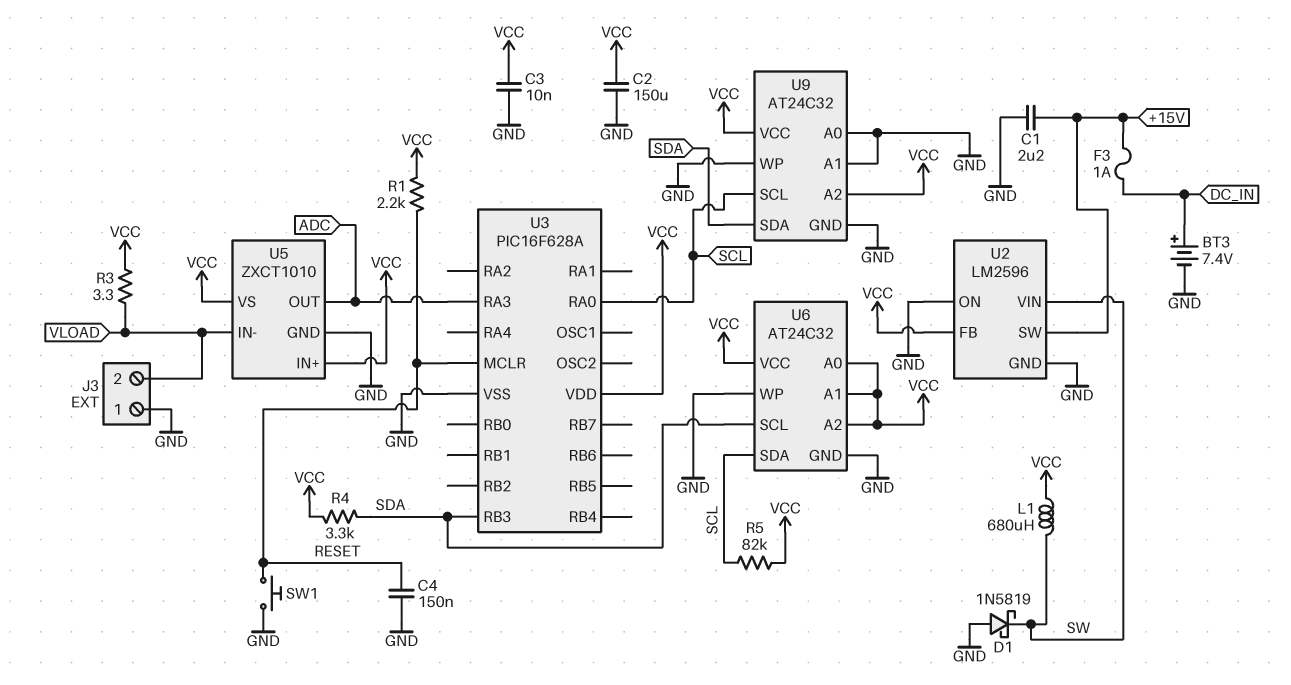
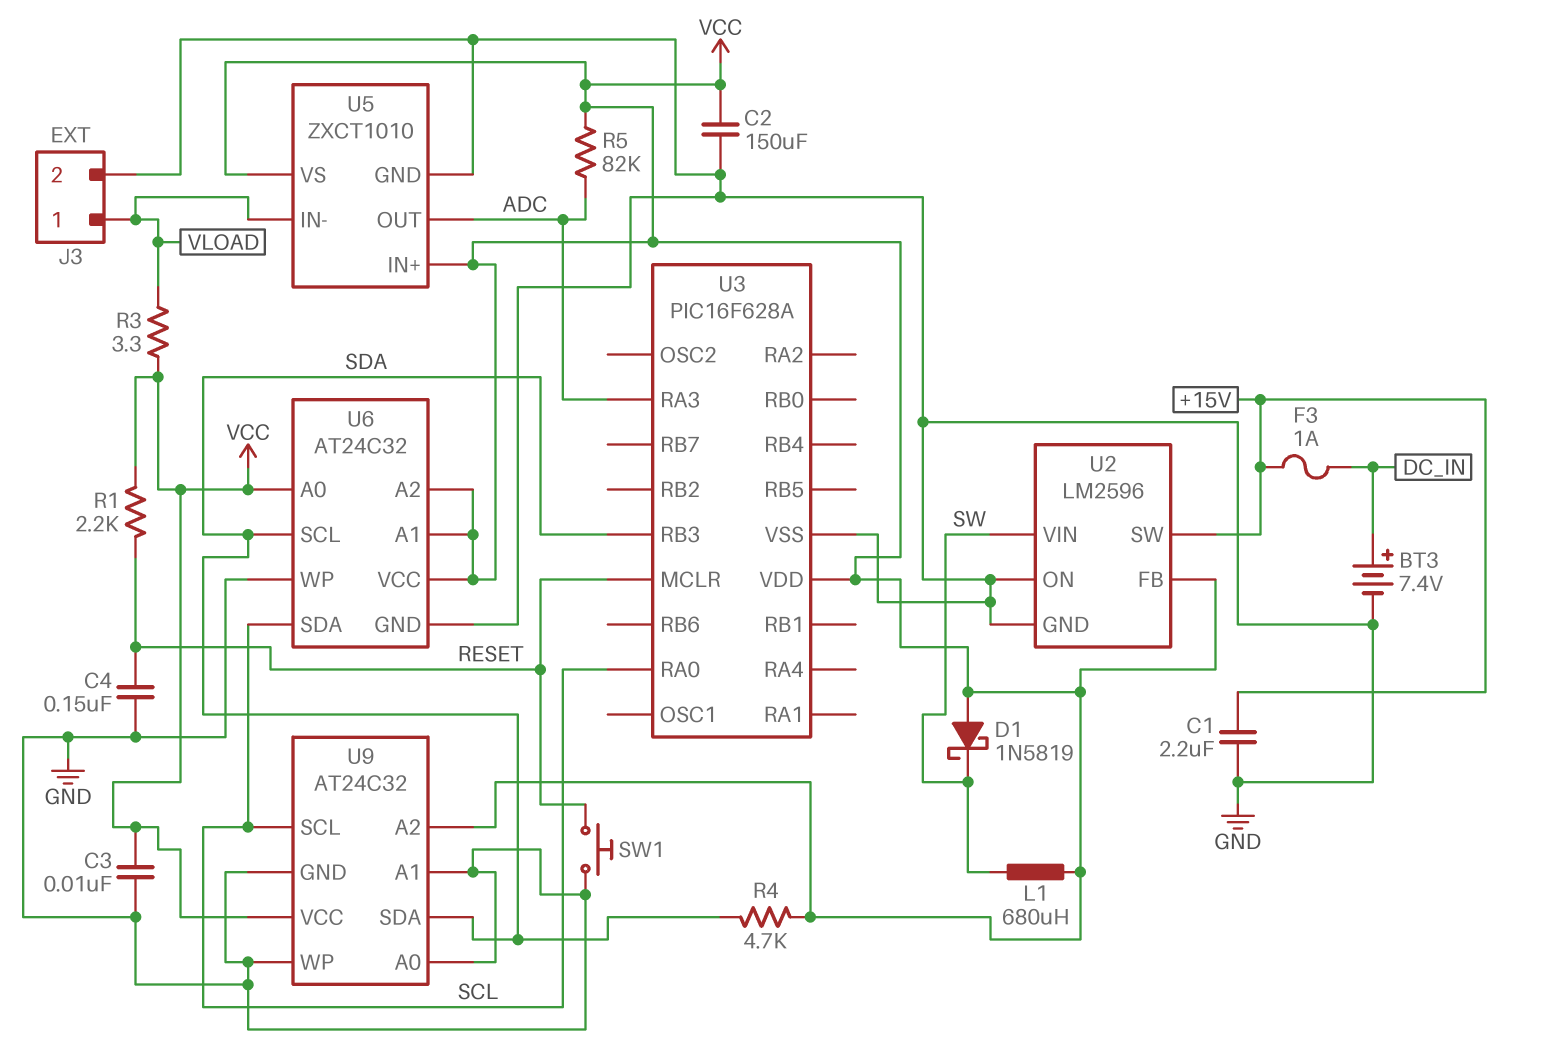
D1: schottky 1N5819 (A GND, K SW) -> schottky 1N5819 (A VCC, K SW)
J3 pin 1: GND -> VLOAD
J3 pin 2: VLOAD -> GND
R4: 3.3k (SDA, VCC) -> 4.7k (SDA, VCC)
R5: 82k (SCL, VCC) -> 82k (ADC, VCC)

